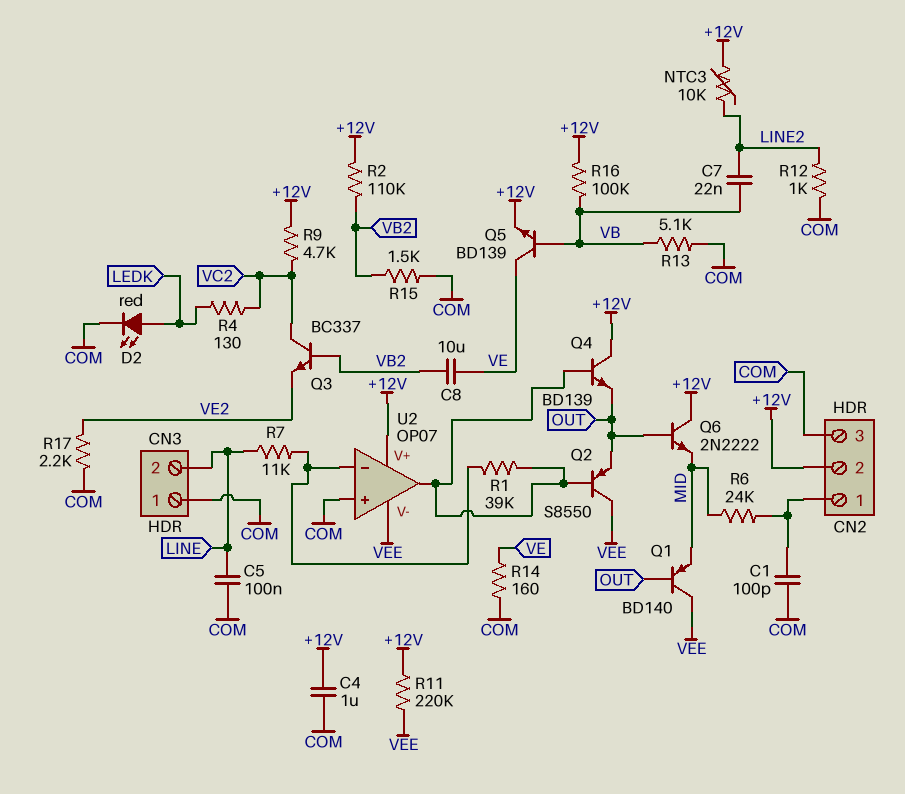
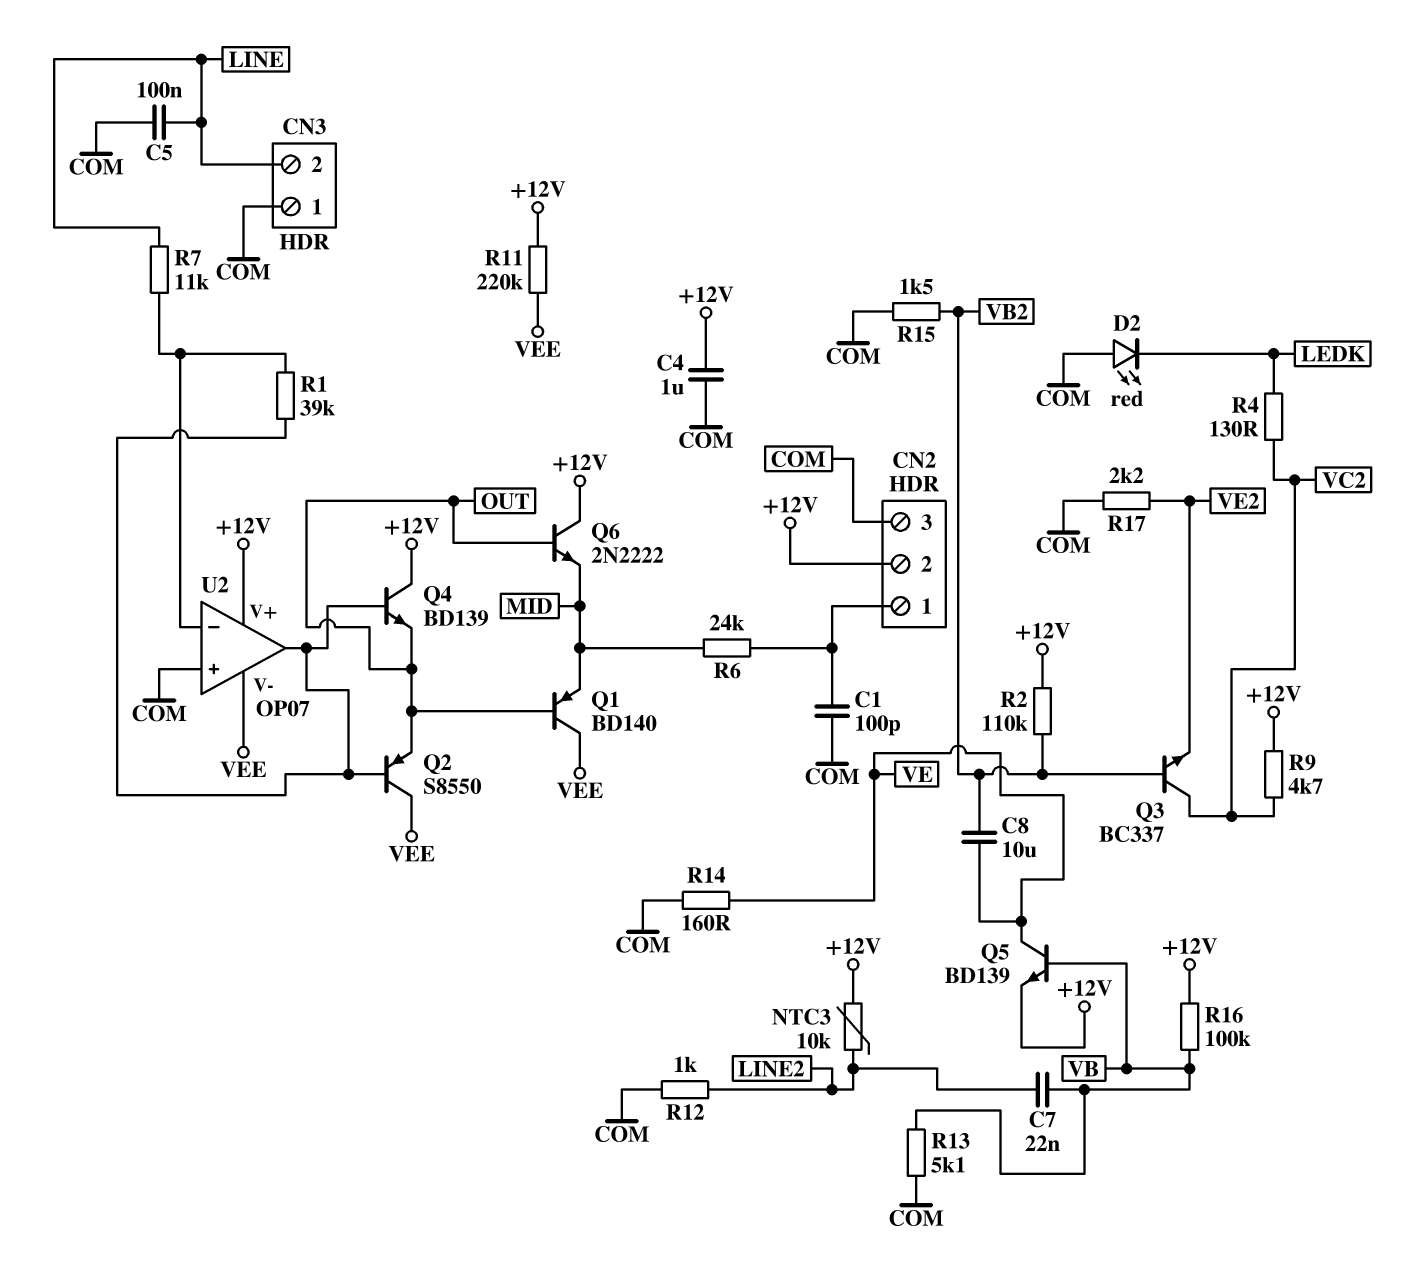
D2: LED red (A LEDK, K COM) -> LED red (A COM, K LEDK)

